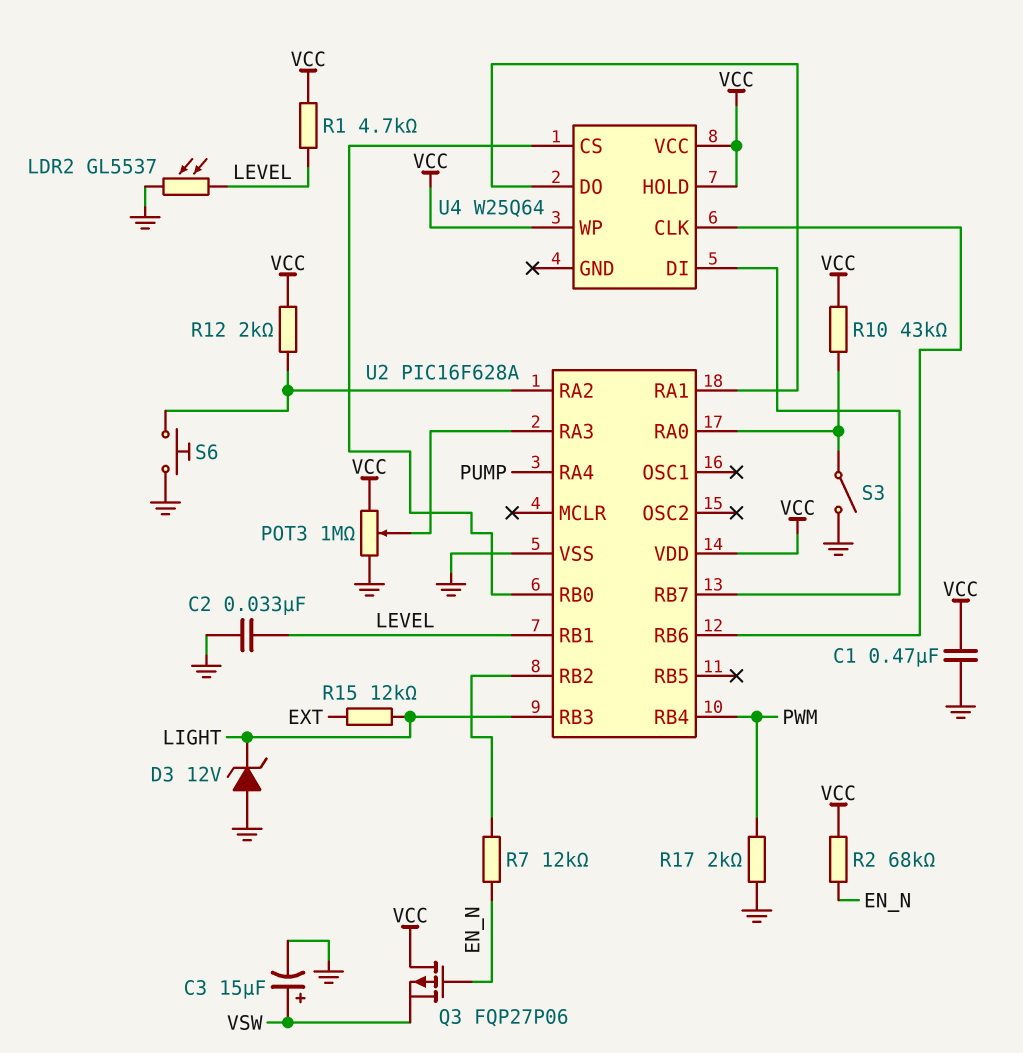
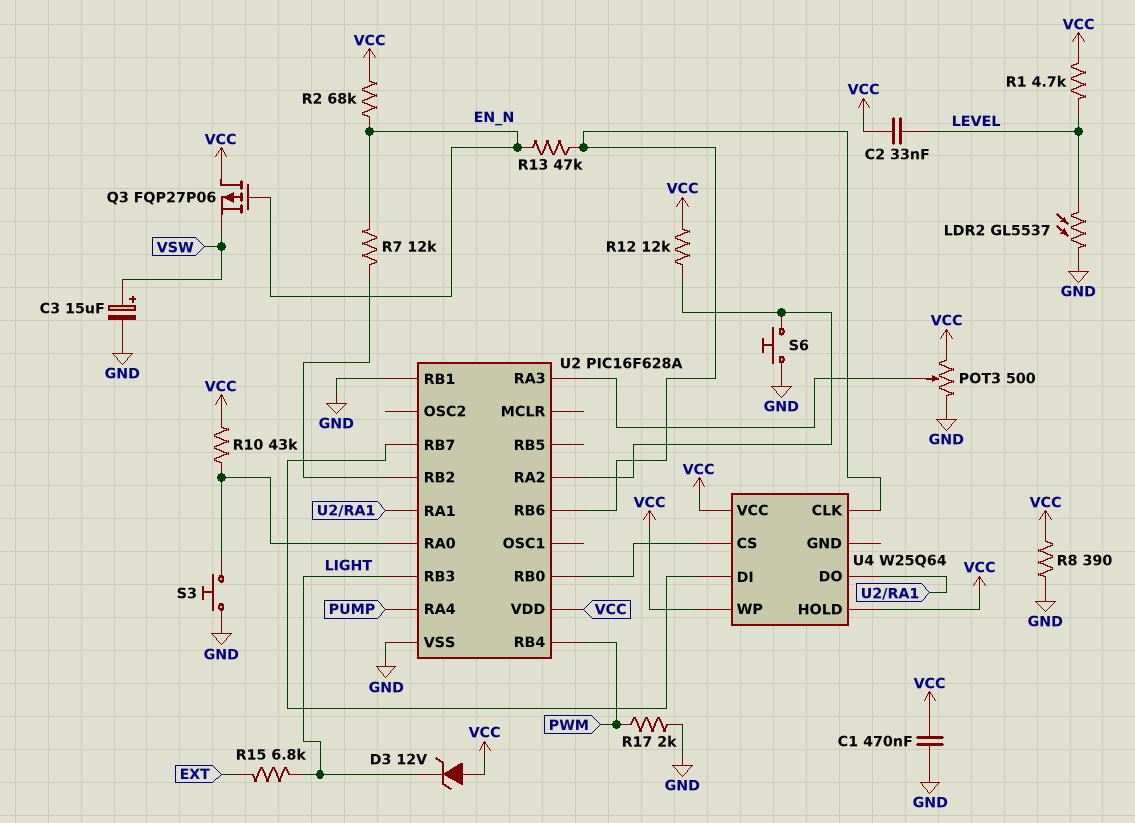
C2: 33nF (GND, LEVEL) -> 33nF (LEVEL, VCC)
D3: zener 12V (A GND, K LIGHT) -> zener 12V (A VCC, K LIGHT)
POT3: 1M (GND, VCC, wiper U2/RA3) -> 500 (GND, VCC, wiper U2/RA3)
R8: none -> 390 (GND, VCC)
R12: 2k (U2/RA2, VCC) -> 12k (U2/RA2, VCC)
R13: none -> 47k (EN_N, U2/RB6)
R15: 12k (EXT, LIGHT) -> 6.8k (EXT, LIGHT)
S3: switch (GND, U2/RA0) -> button (GND, U2/RA0)
U2 pin RB1: LEVEL -> GND

